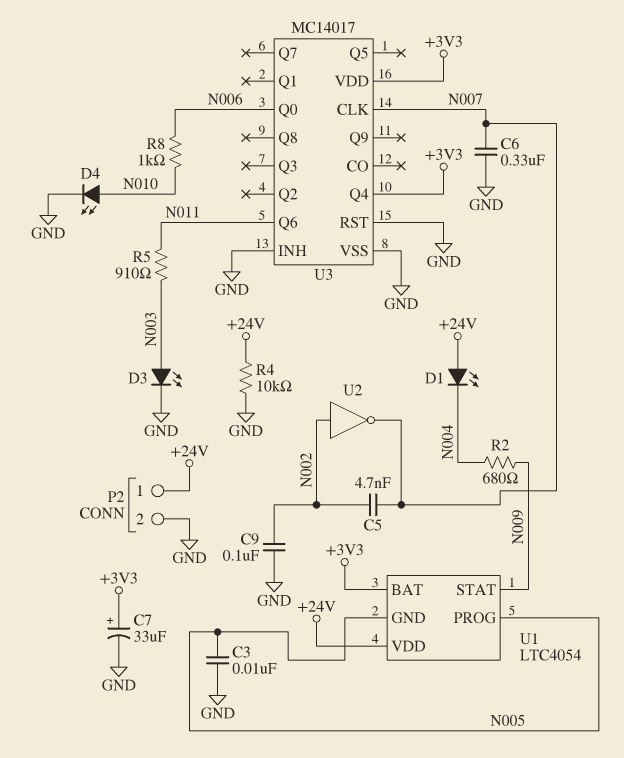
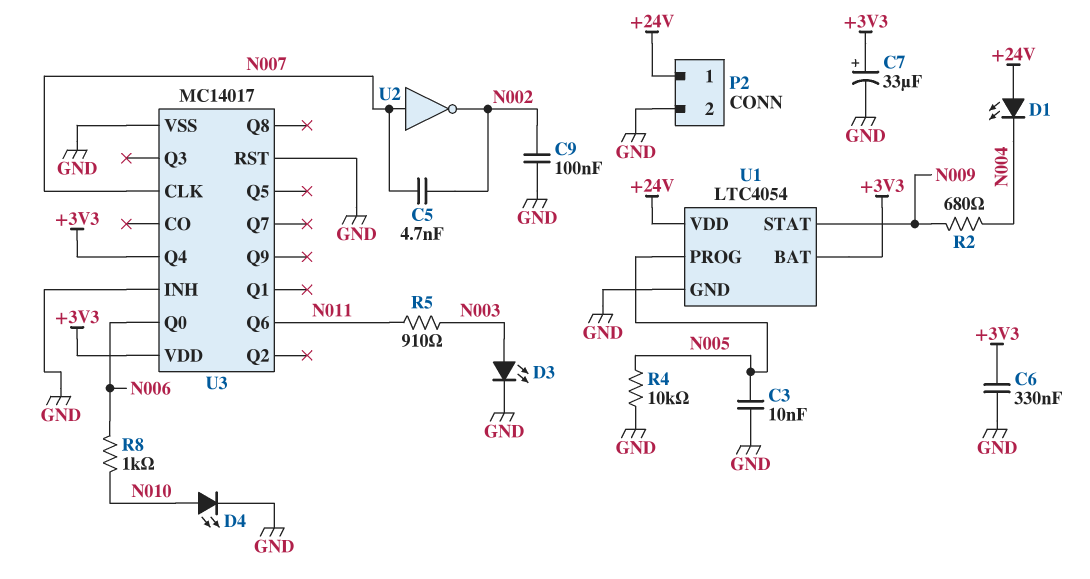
C6: 330nF (GND, N007) -> 330nF (+3V3, GND)
R4: 10k (+24V, GND) -> 10k (GND, N005)
U1 pin GND: N005 -> GND
U2: NOT (in N002, out N007) -> NOT (in N007, out N002)

